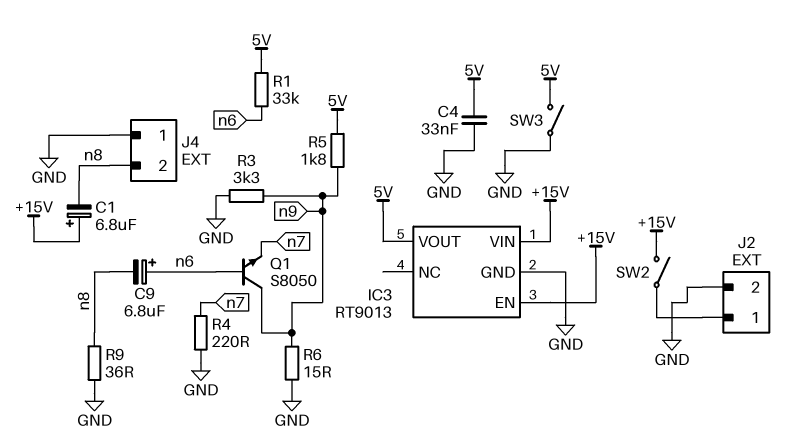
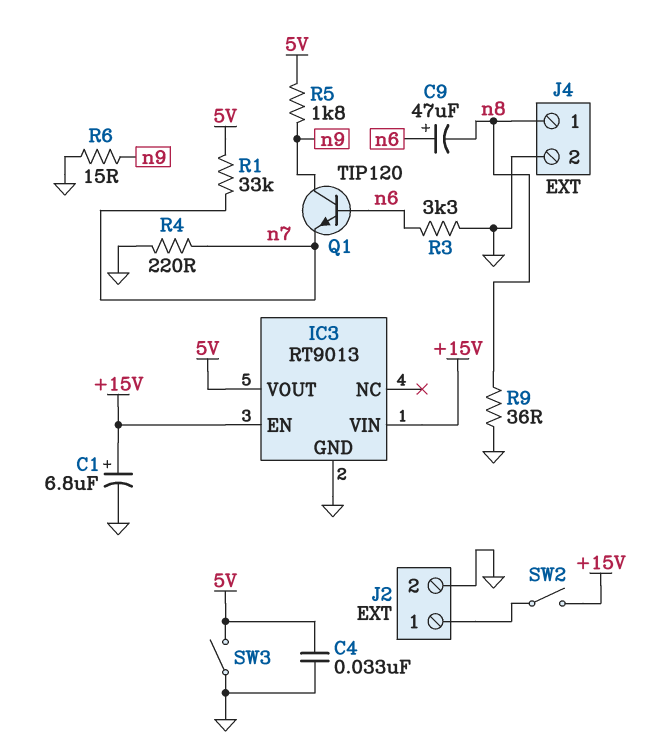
C1: 6.8uF (plus +15V, minus n8) -> 6.8uF (plus +15V, minus GND)
C9: 6.8uF (plus n6, minus n8) -> 47uF (plus n6, minus n8)
J4 pin 1: GND -> n8
J4 pin 2: n8 -> GND
Q1: NPN S8050 (B n6, C n9, E n7) -> NPN TIP120 (B n6, C n9, E n7)
R1: 33k (5V, n6) -> 33k (5V, n7)
R3: 3.3k (GND, n9) -> 3.3k (GND, n6)

